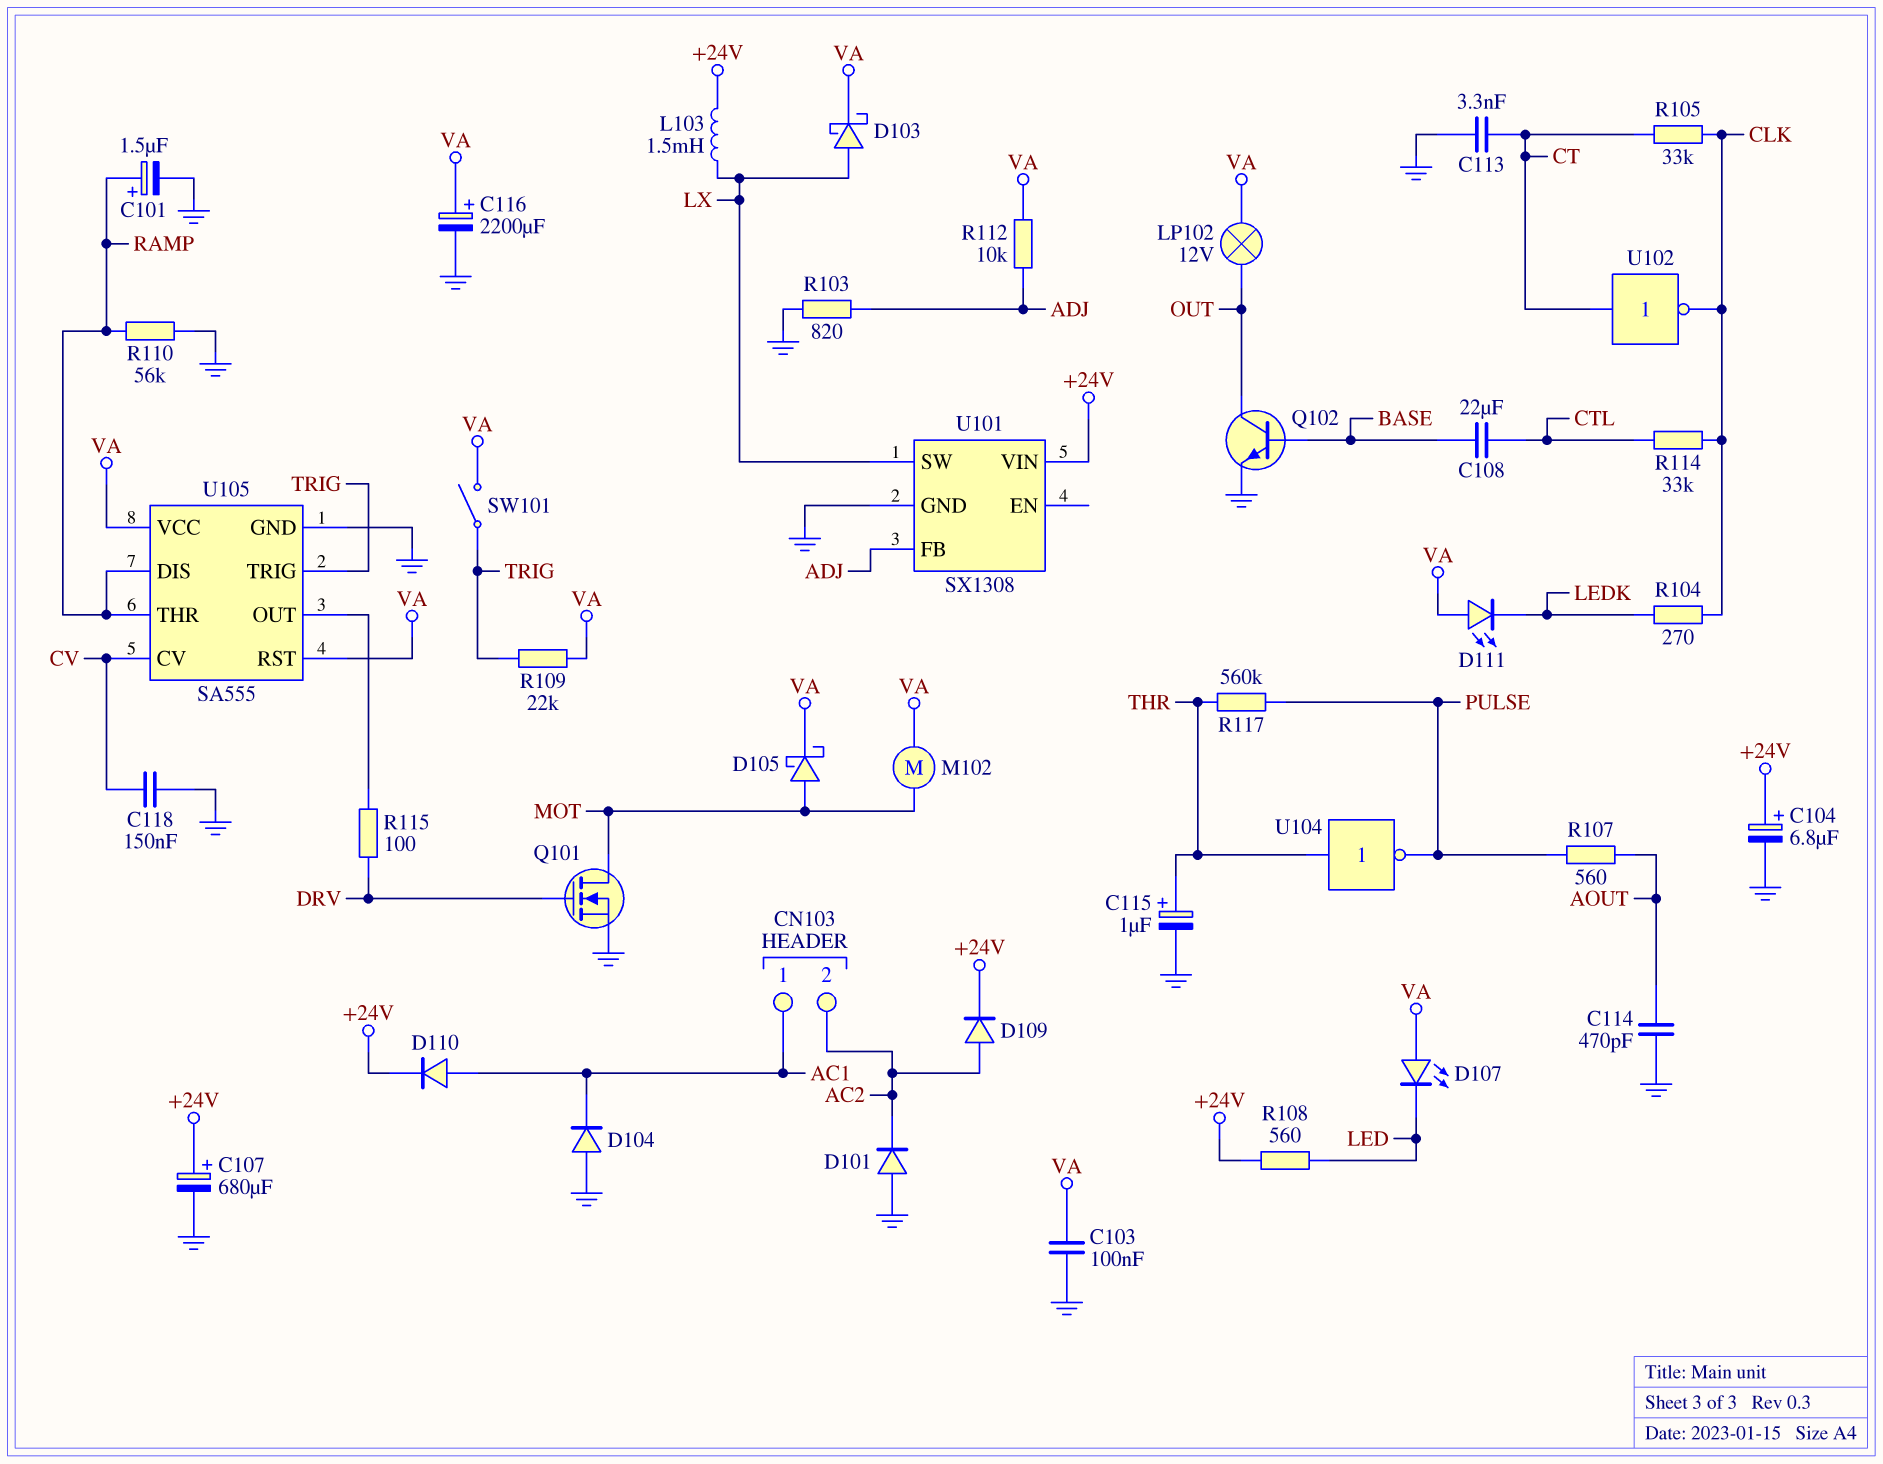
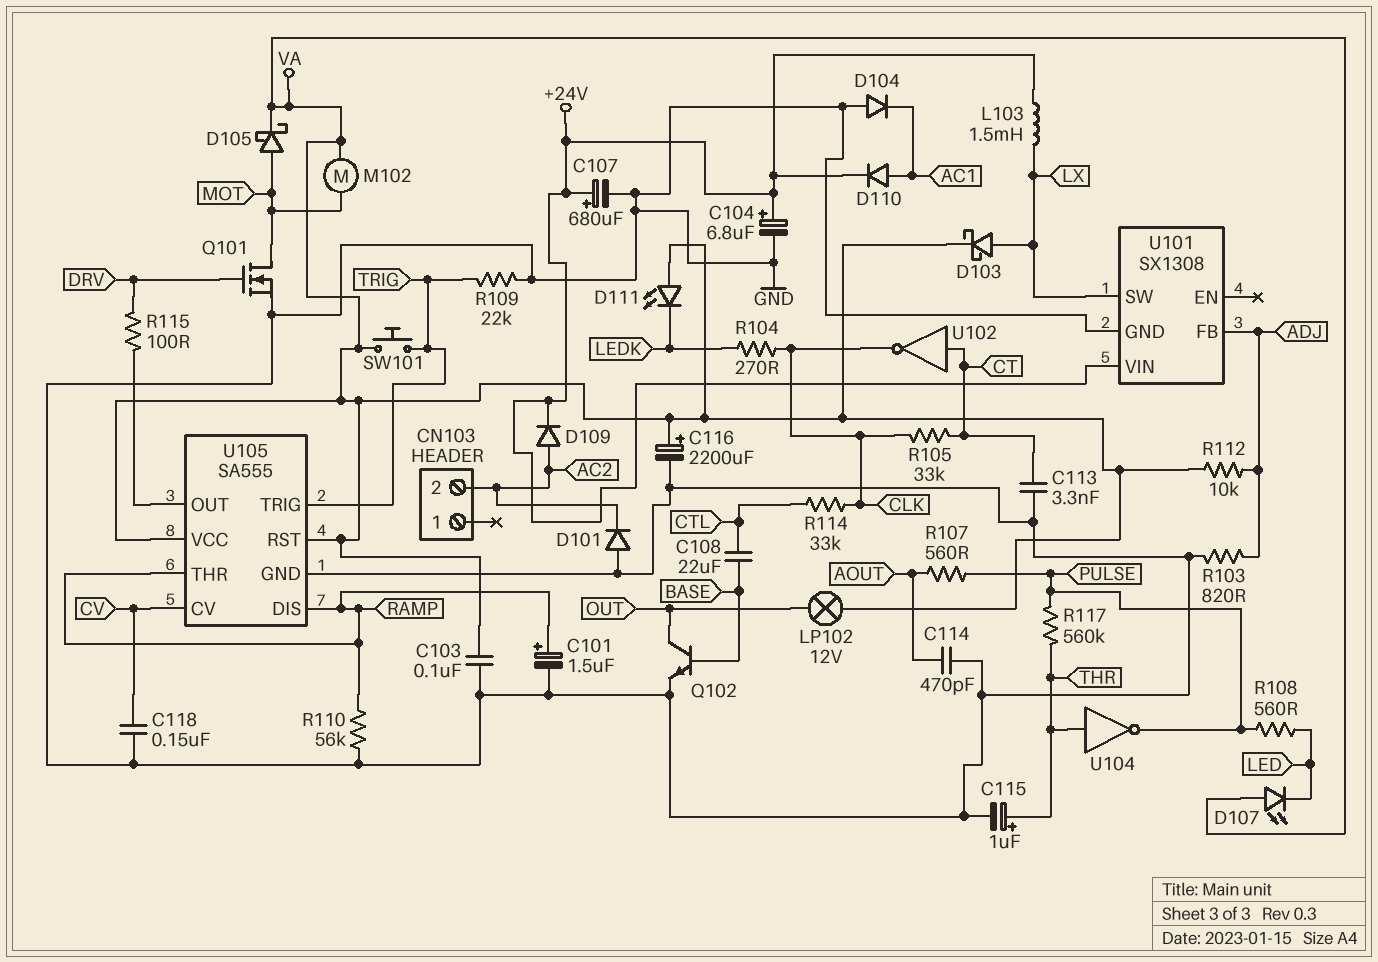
CN103 pin 1: AC1 -> none
R108: 560 (+24V, LED) -> 560 (LED, PULSE)
R109: 22k (TRIG, VA) -> 22k (GND, TRIG)
SW101: switch (TRIG, VA) -> button (TRIG, VA)

